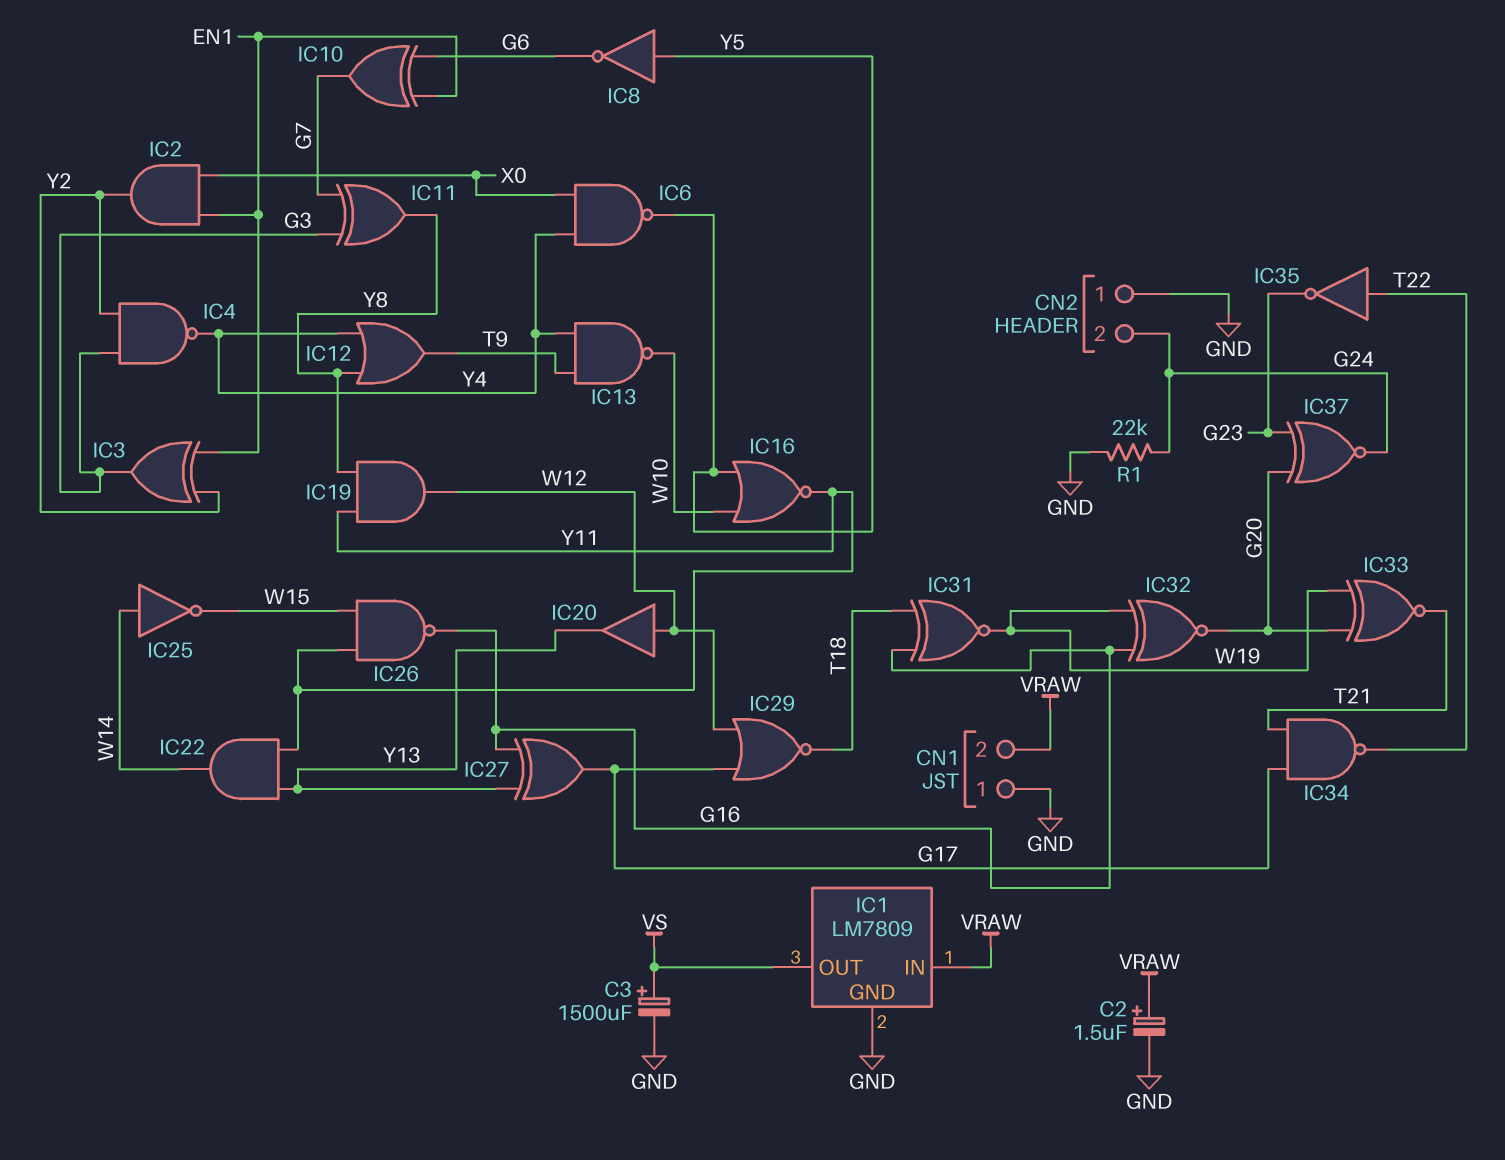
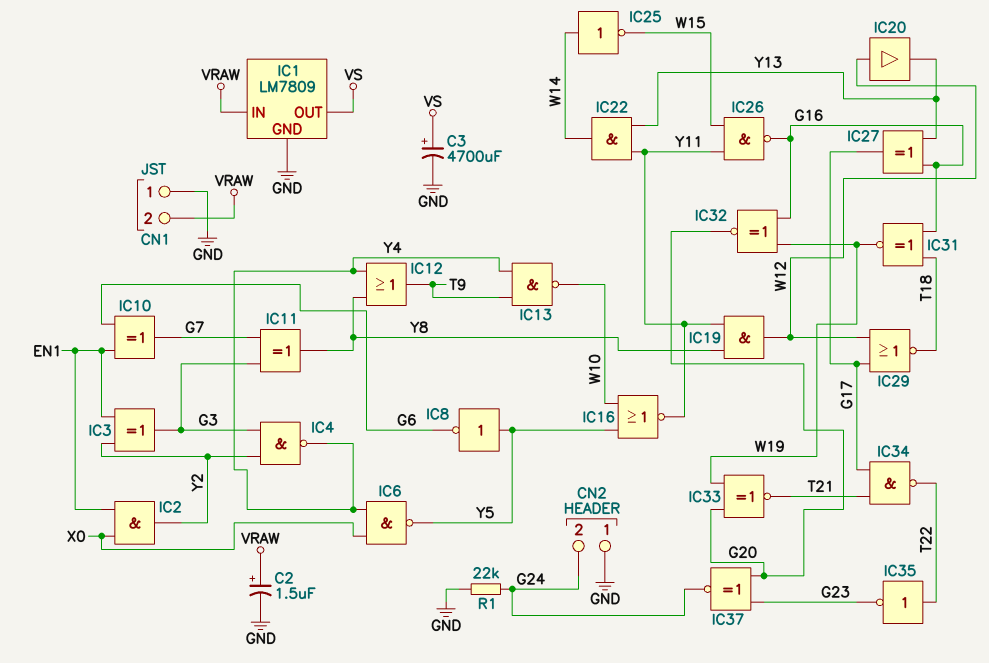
C3: 1500uF (plus VS, minus GND) -> 4700uF (plus VS, minus GND)

